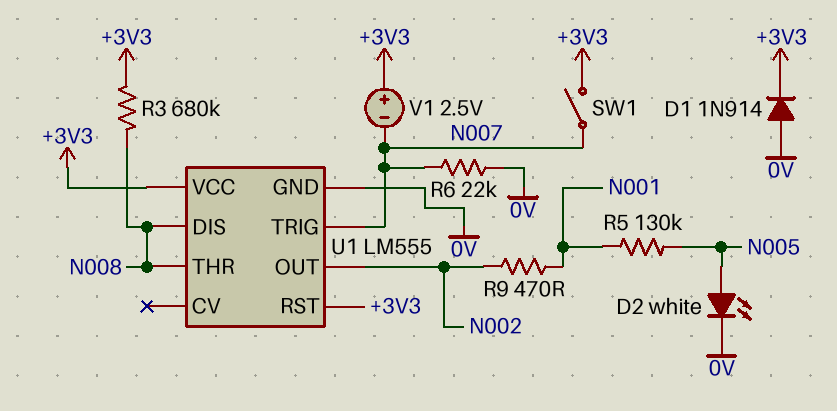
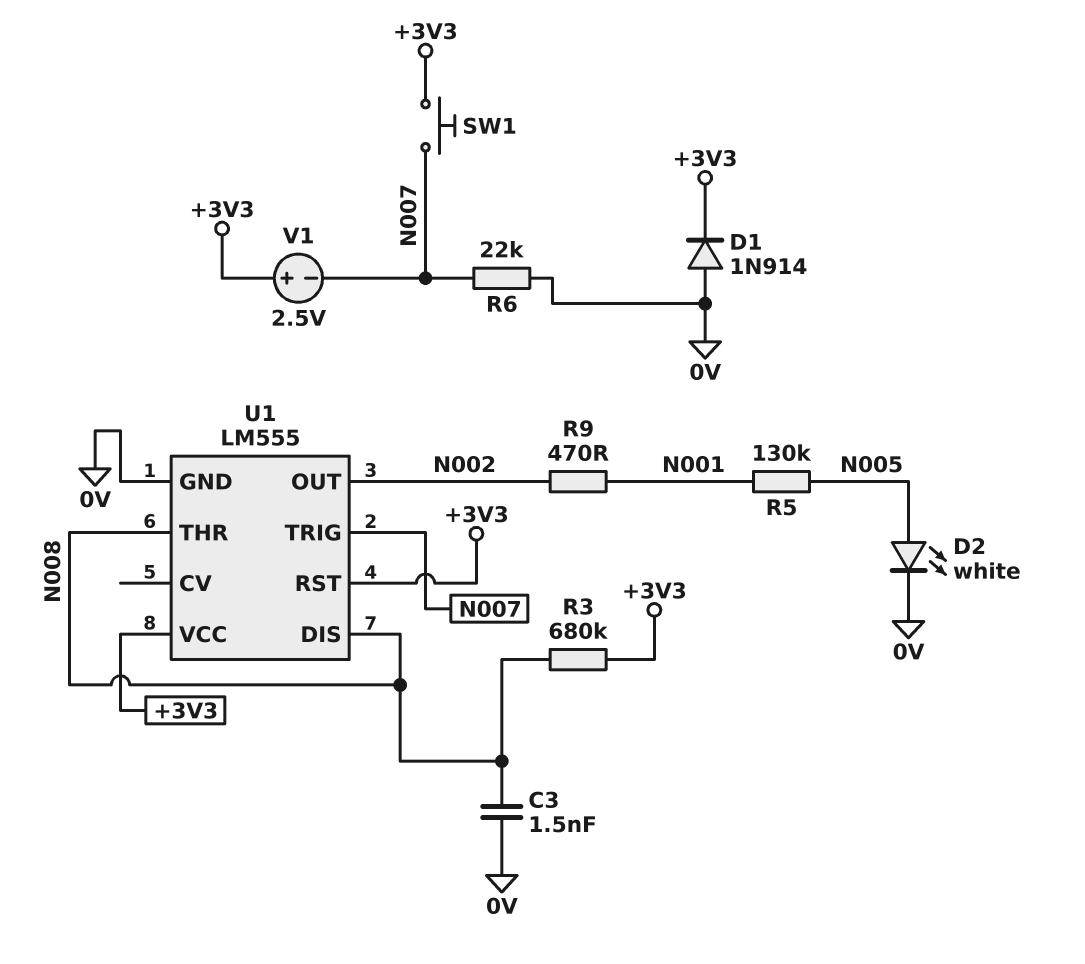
C3: none -> 1.5nF (0V, N008)
SW1: switch (+3V3, N007) -> button (+3V3, N007)

